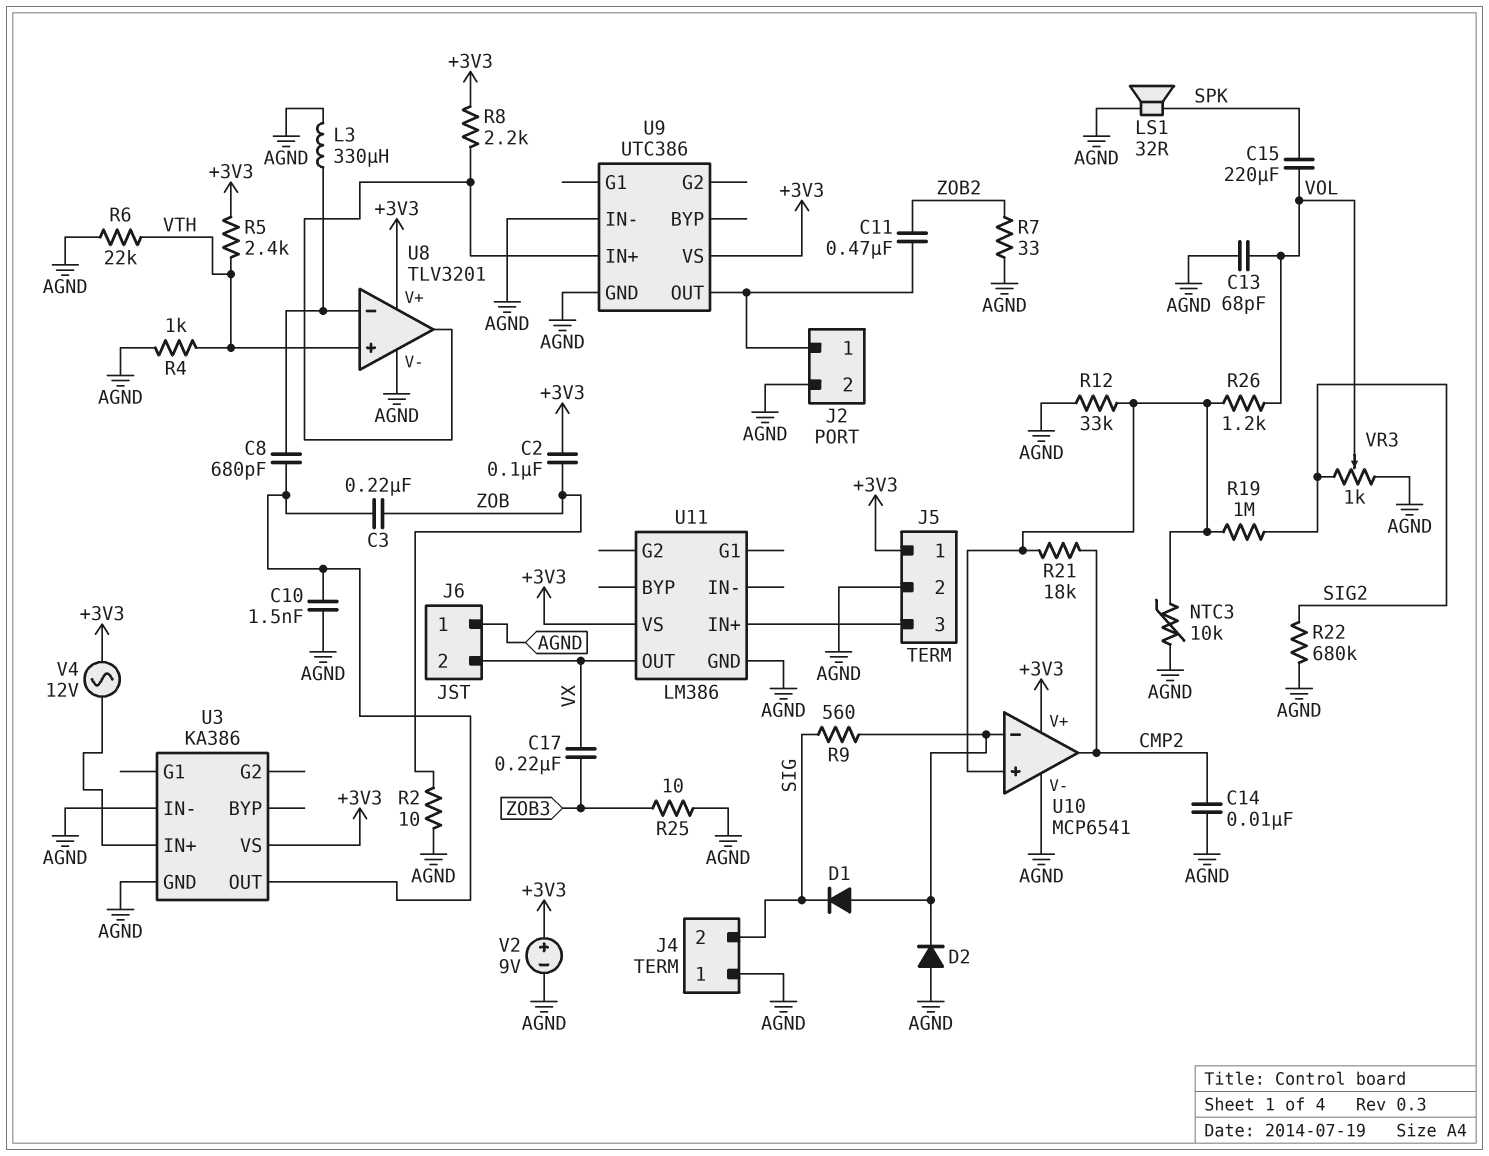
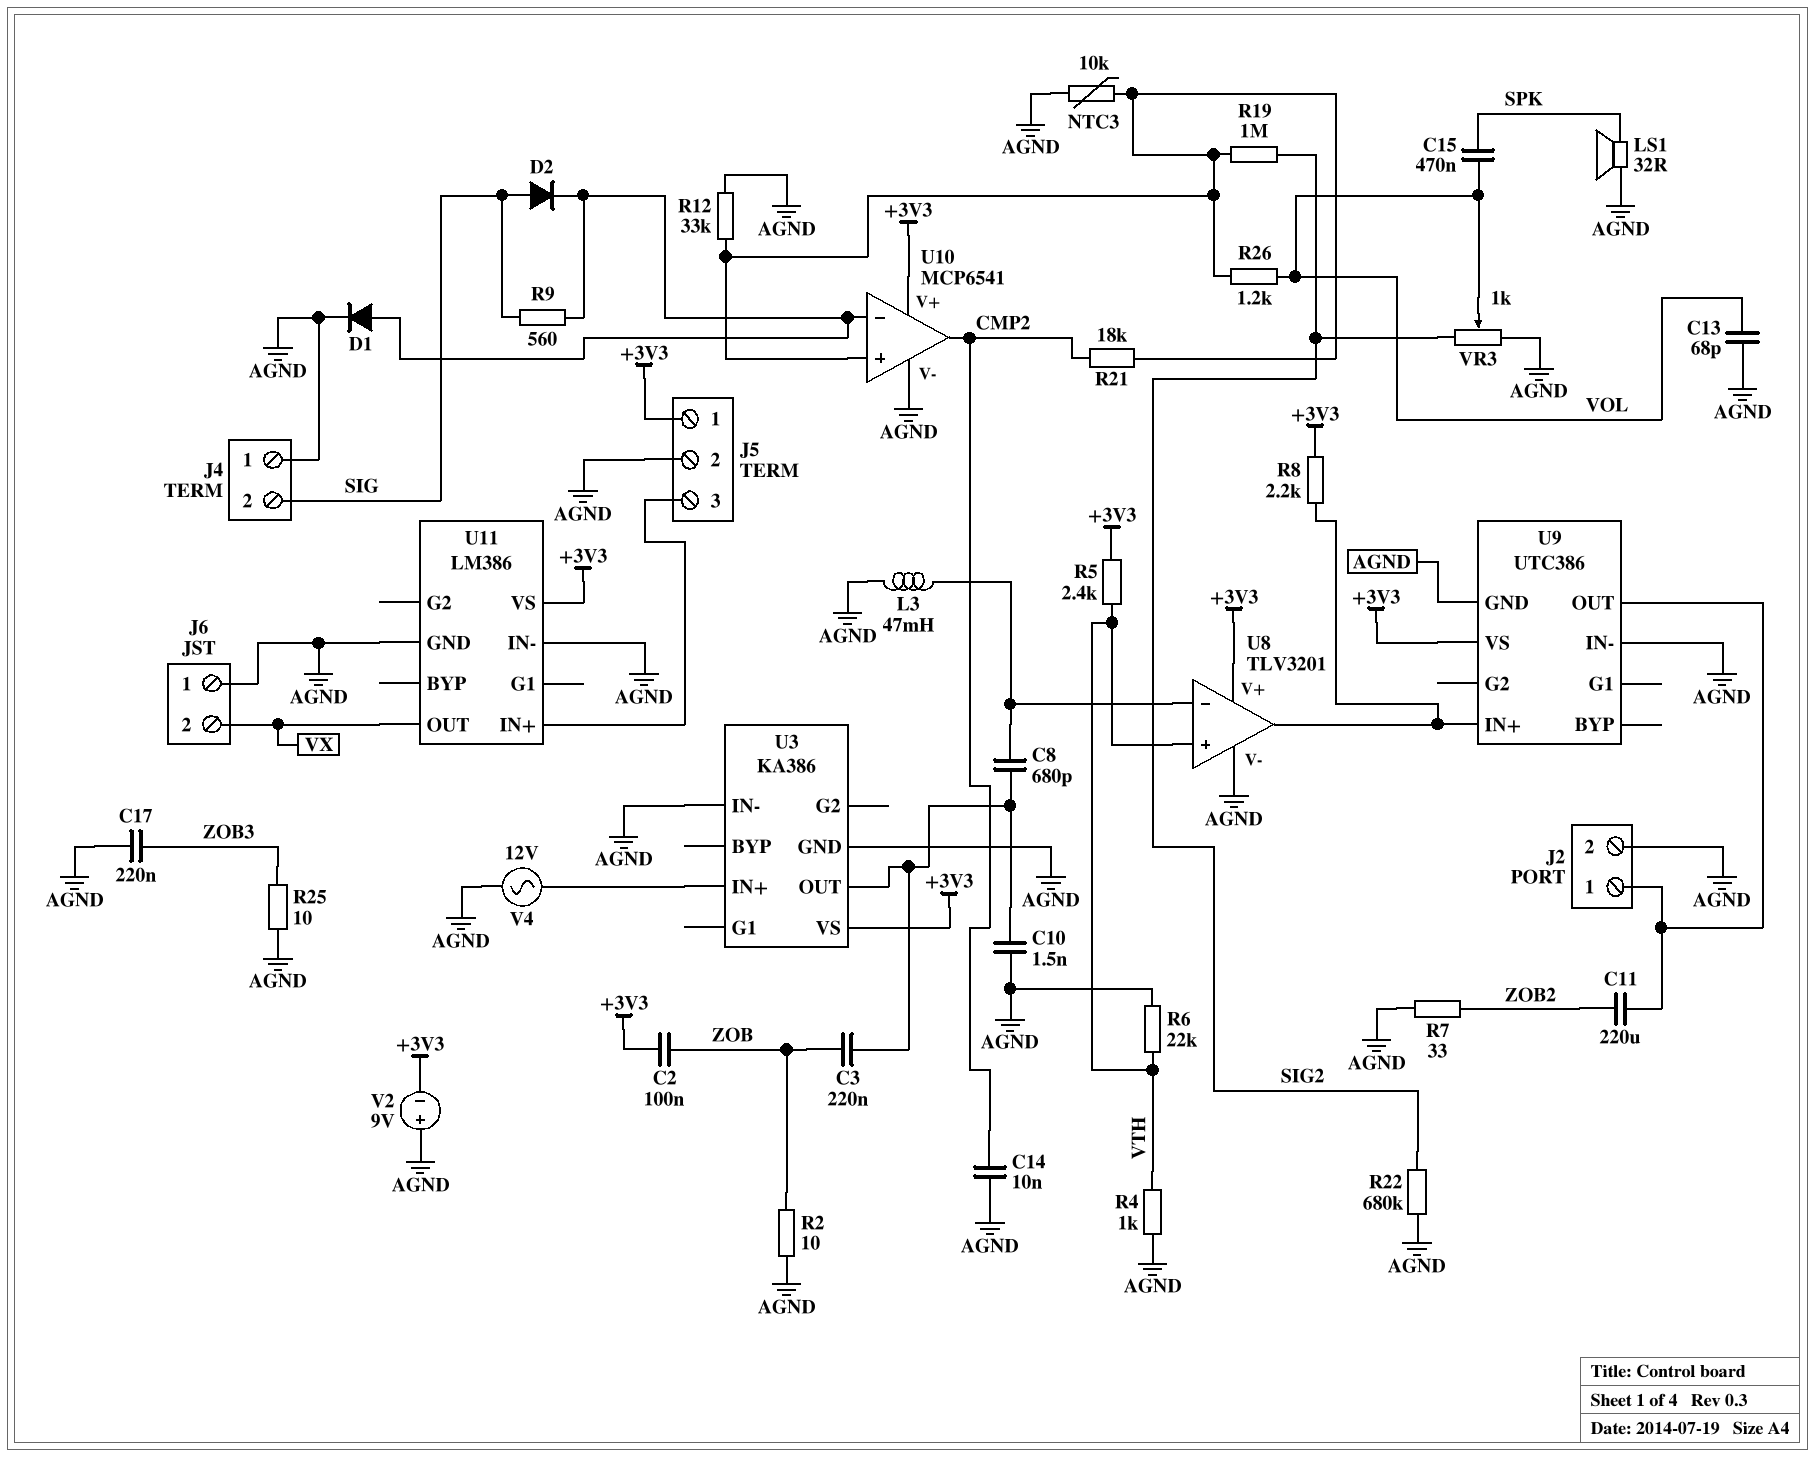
C11: 470nF (J2/1, ZOB2) -> 220uF (J2/1, ZOB2)
C15: 220uF (SPK, VOL) -> 470nF (SPK, VOL)
C17: 220nF (VX, ZOB3) -> 220nF (AGND, ZOB3)
D1: diode (A U10/in-, K SIG) -> diode (A U10/in-, K AGND)
D2: diode (A AGND, K U10/in-) -> diode (A SIG, K U10/in-)
L3: 330uH (AGND, U8/in-) -> 47mH (AGND, U8/in-)
U11 pin IN-: none -> AGND
V2: 9V (plus +3V3, minus AGND) -> 9V (plus AGND, minus +3V3)
V4: AC 12V (+3V3, U3/IN+) -> AC 12V (AGND, U3/IN+)

